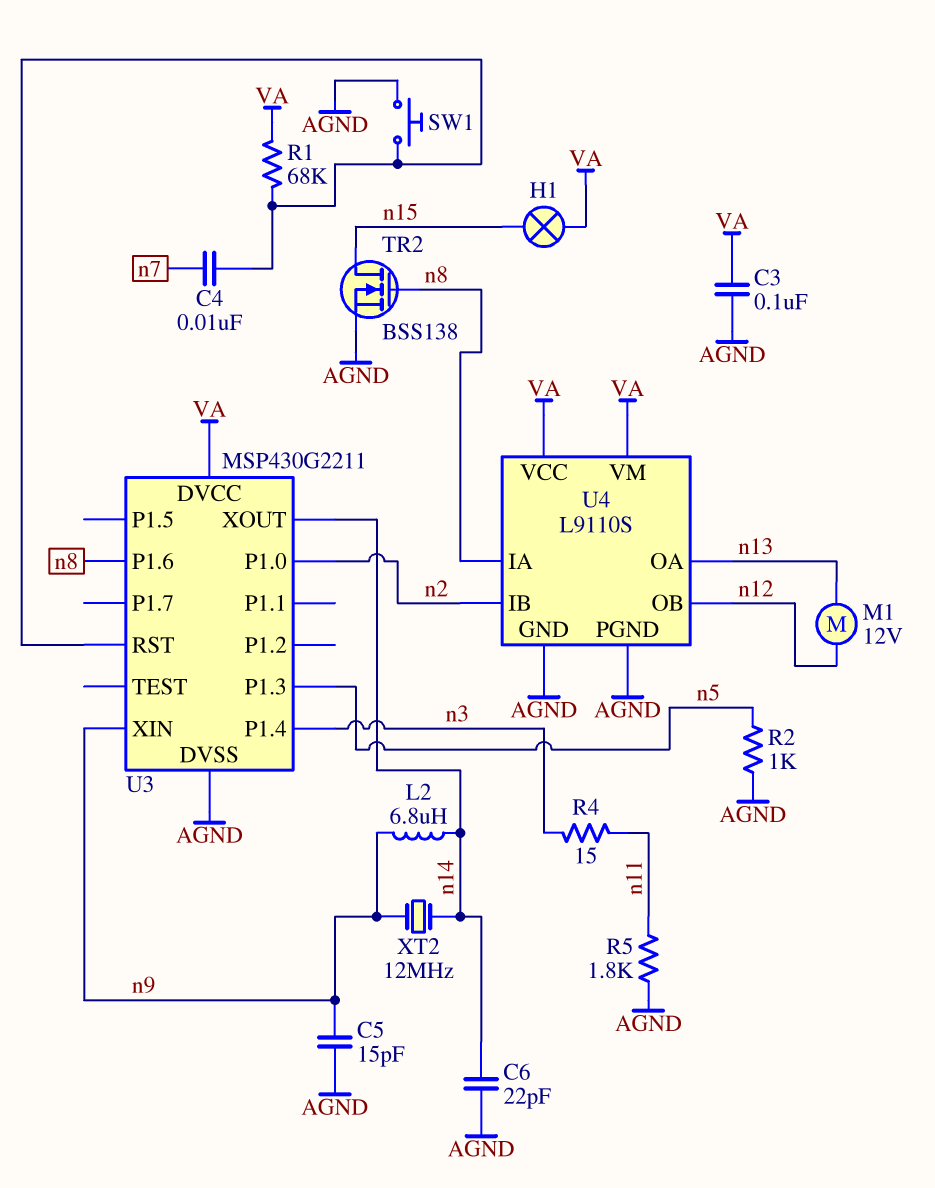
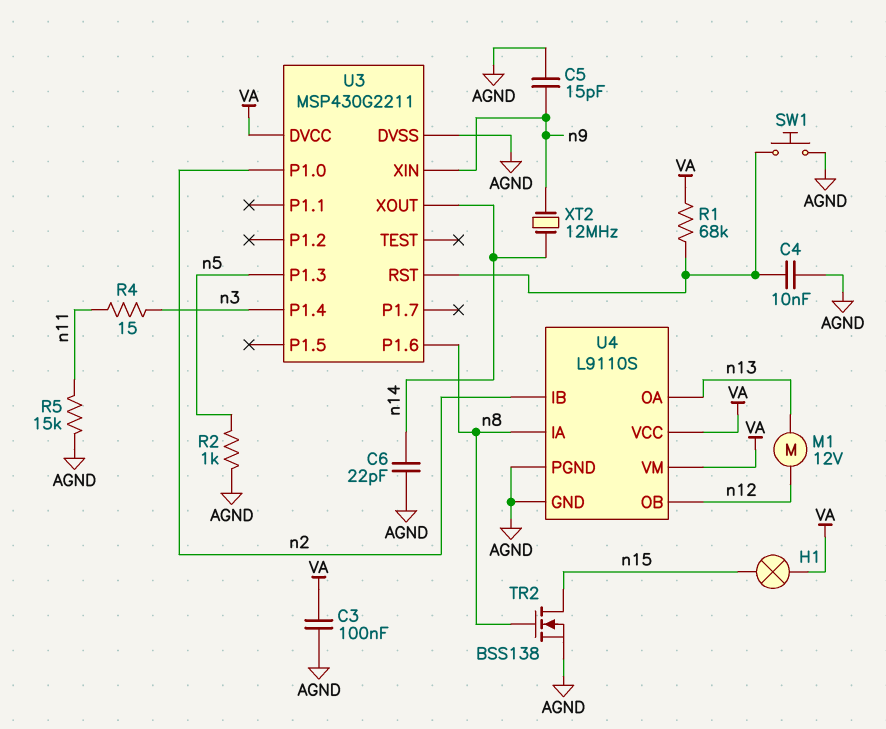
C4: 10nF (U3/RST, n7) -> 10nF (AGND, U3/RST)
L2: 6.8uH (n9, n14) -> none
R5: 1.8k (AGND, n11) -> 15k (AGND, n11)

